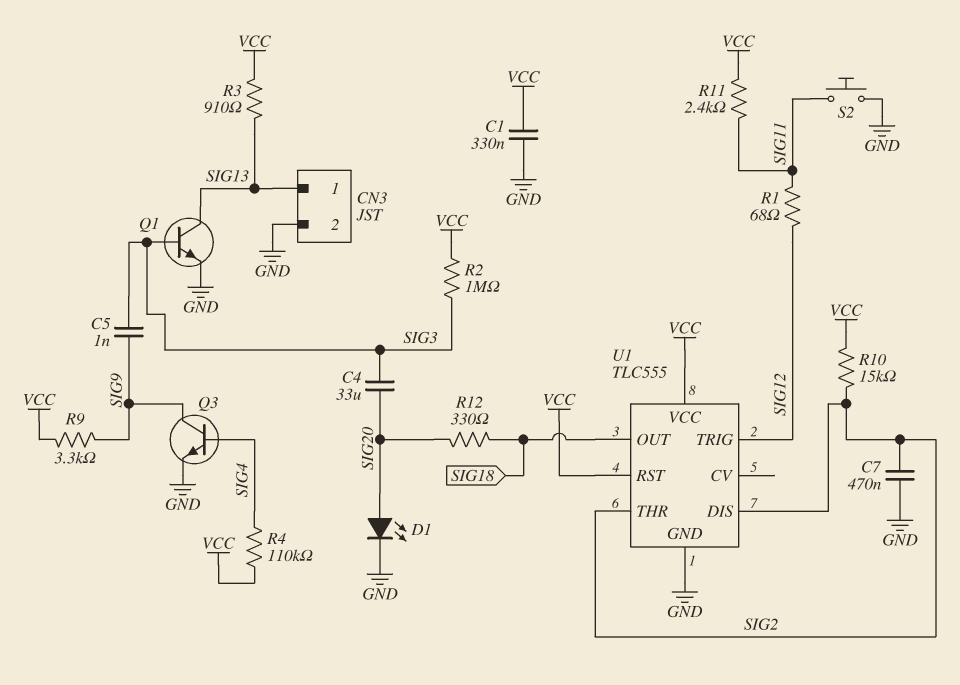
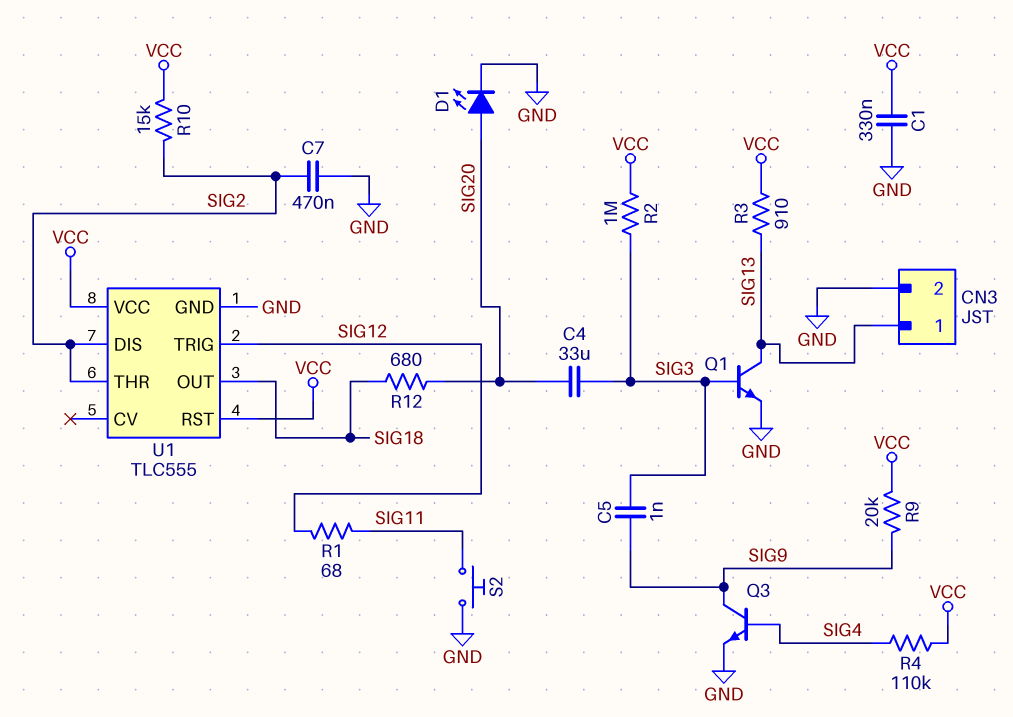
R9: 3.3k (SIG9, VCC) -> 20k (SIG9, VCC)
R11: 2.4k (SIG11, VCC) -> none
R12: 330 (SIG18, SIG20) -> 680 (SIG18, SIG20)

